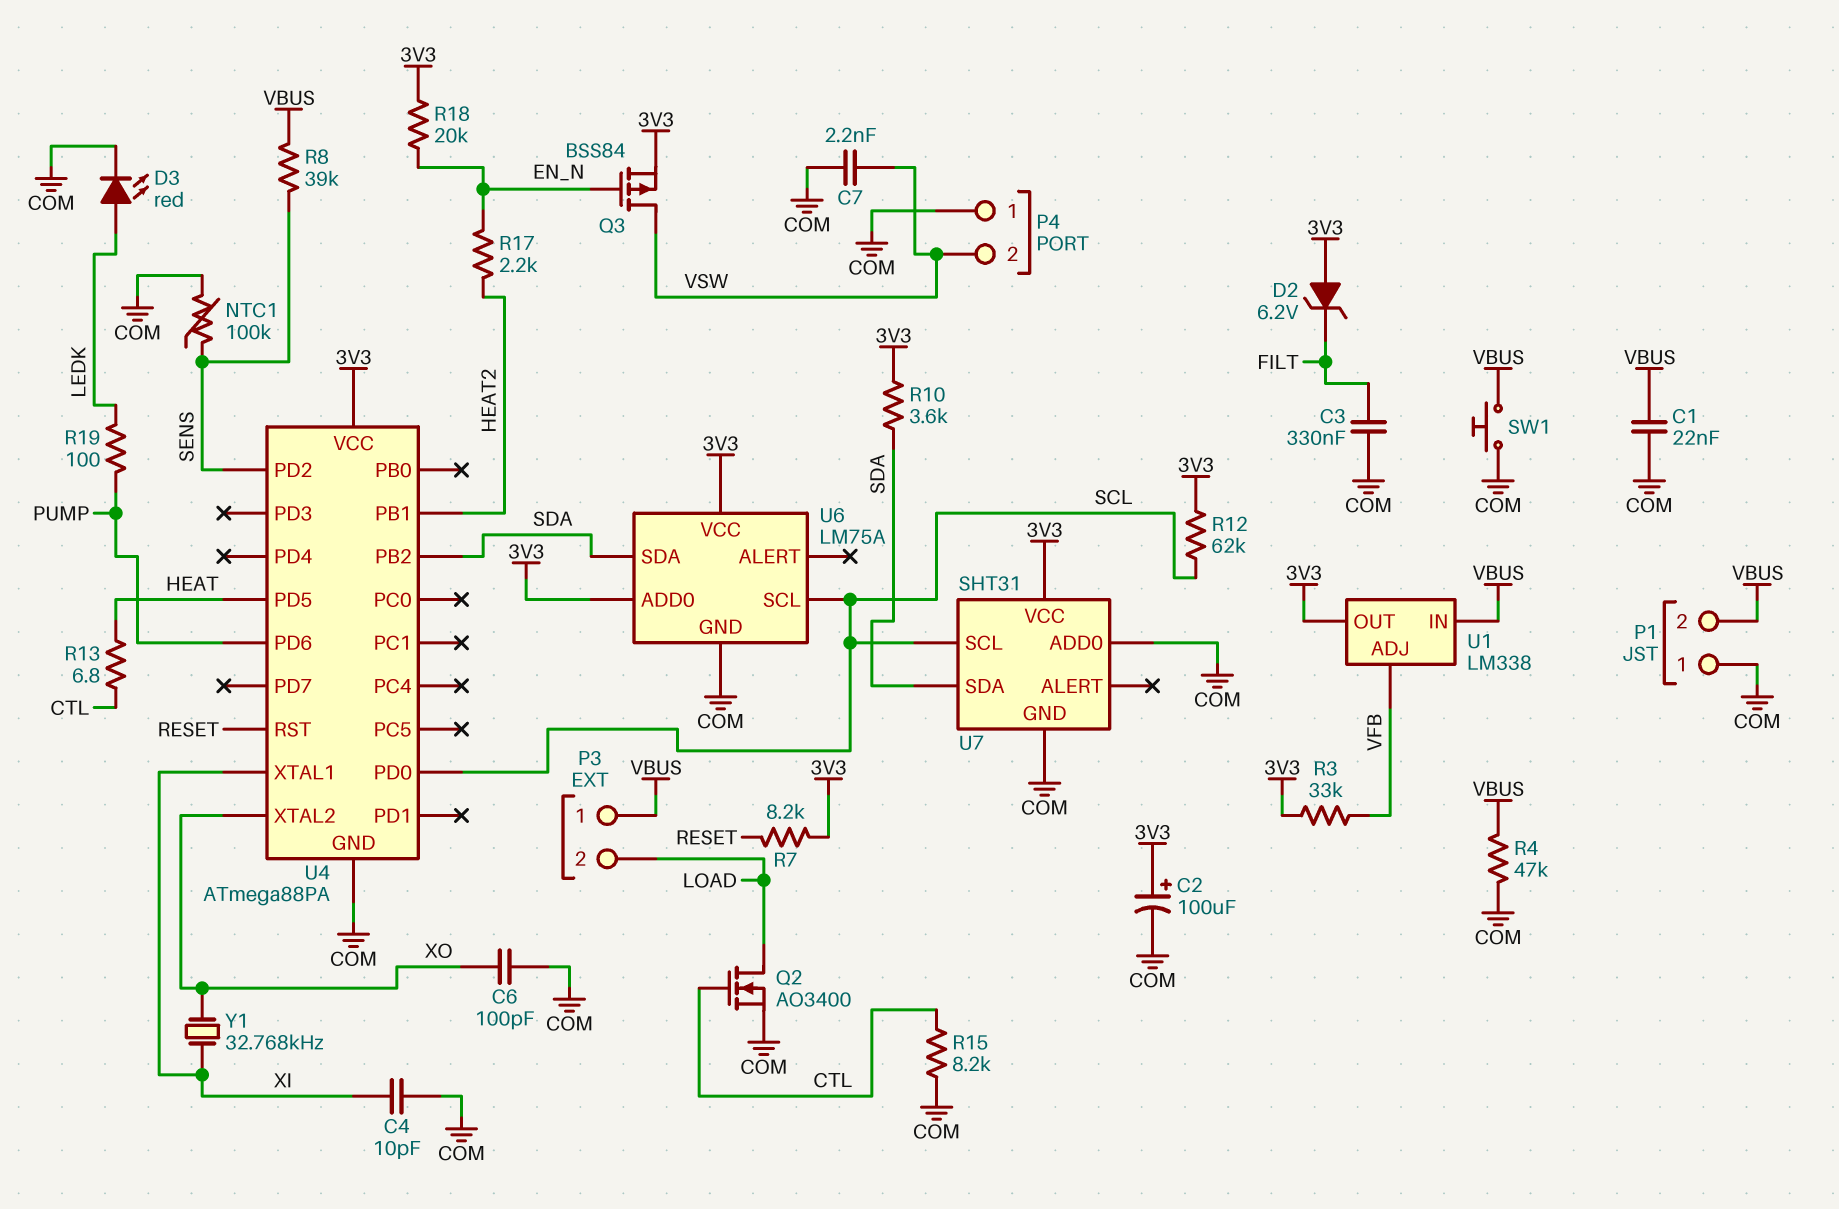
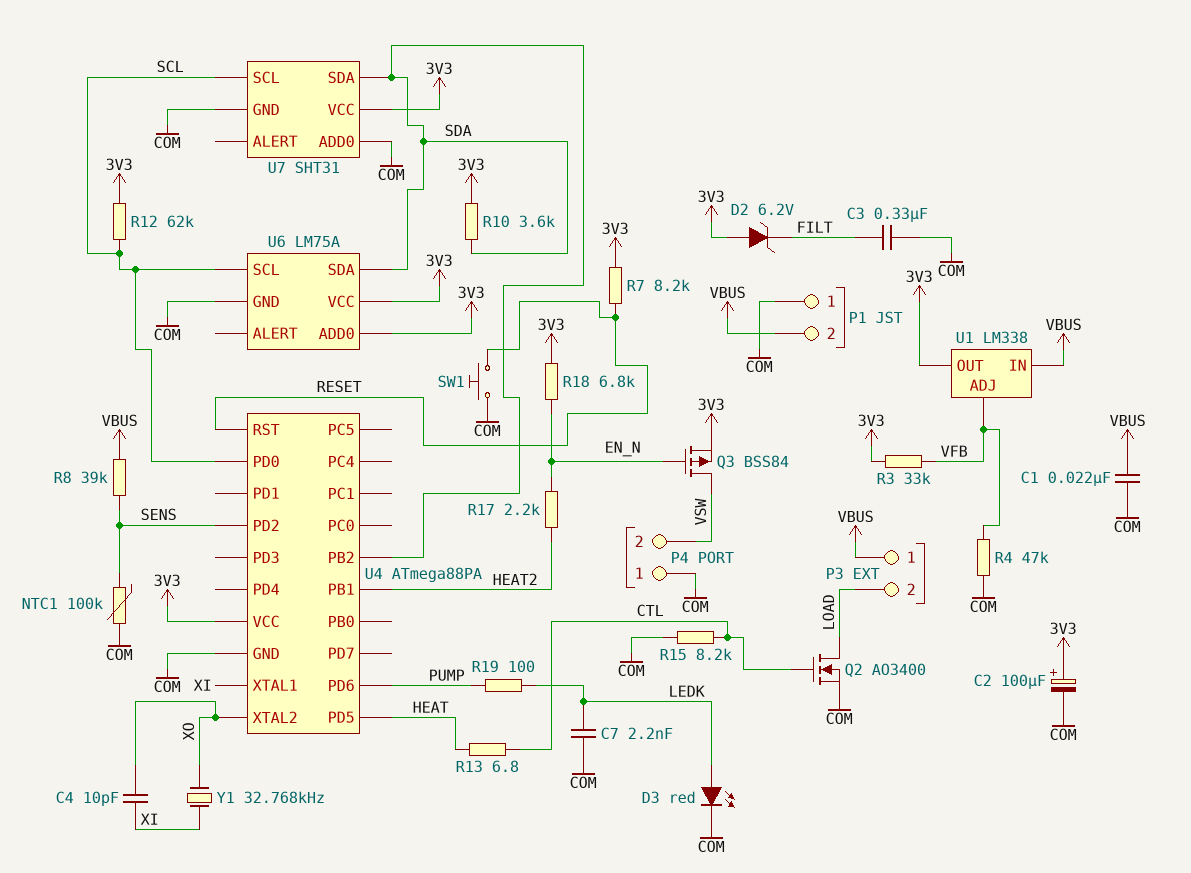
C4: 10pF (COM, XI) -> 10pF (XI, XO)
C6: 100pF (COM, XO) -> none
C7: 2.2nF (COM, VSW) -> 2.2nF (COM, LEDK)
R4: 47k (COM, VBUS) -> 47k (COM, VFB)
R18: 20k (3V3, EN_N) -> 6.8k (3V3, EN_N)
SW1: button (COM, VBUS) -> button (COM, RESET)

